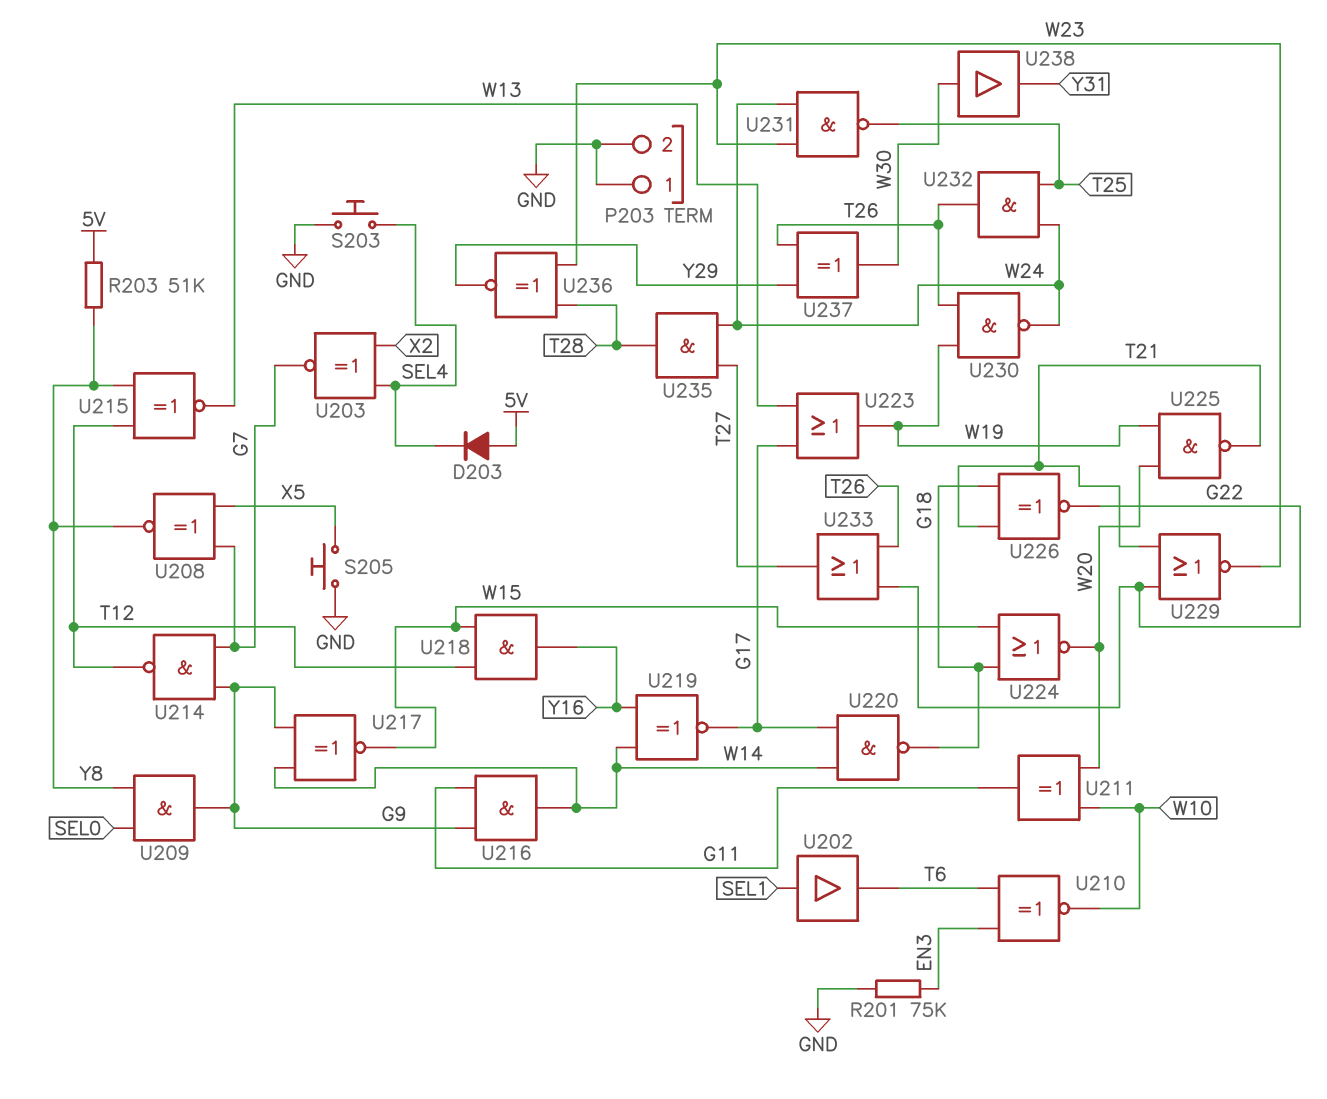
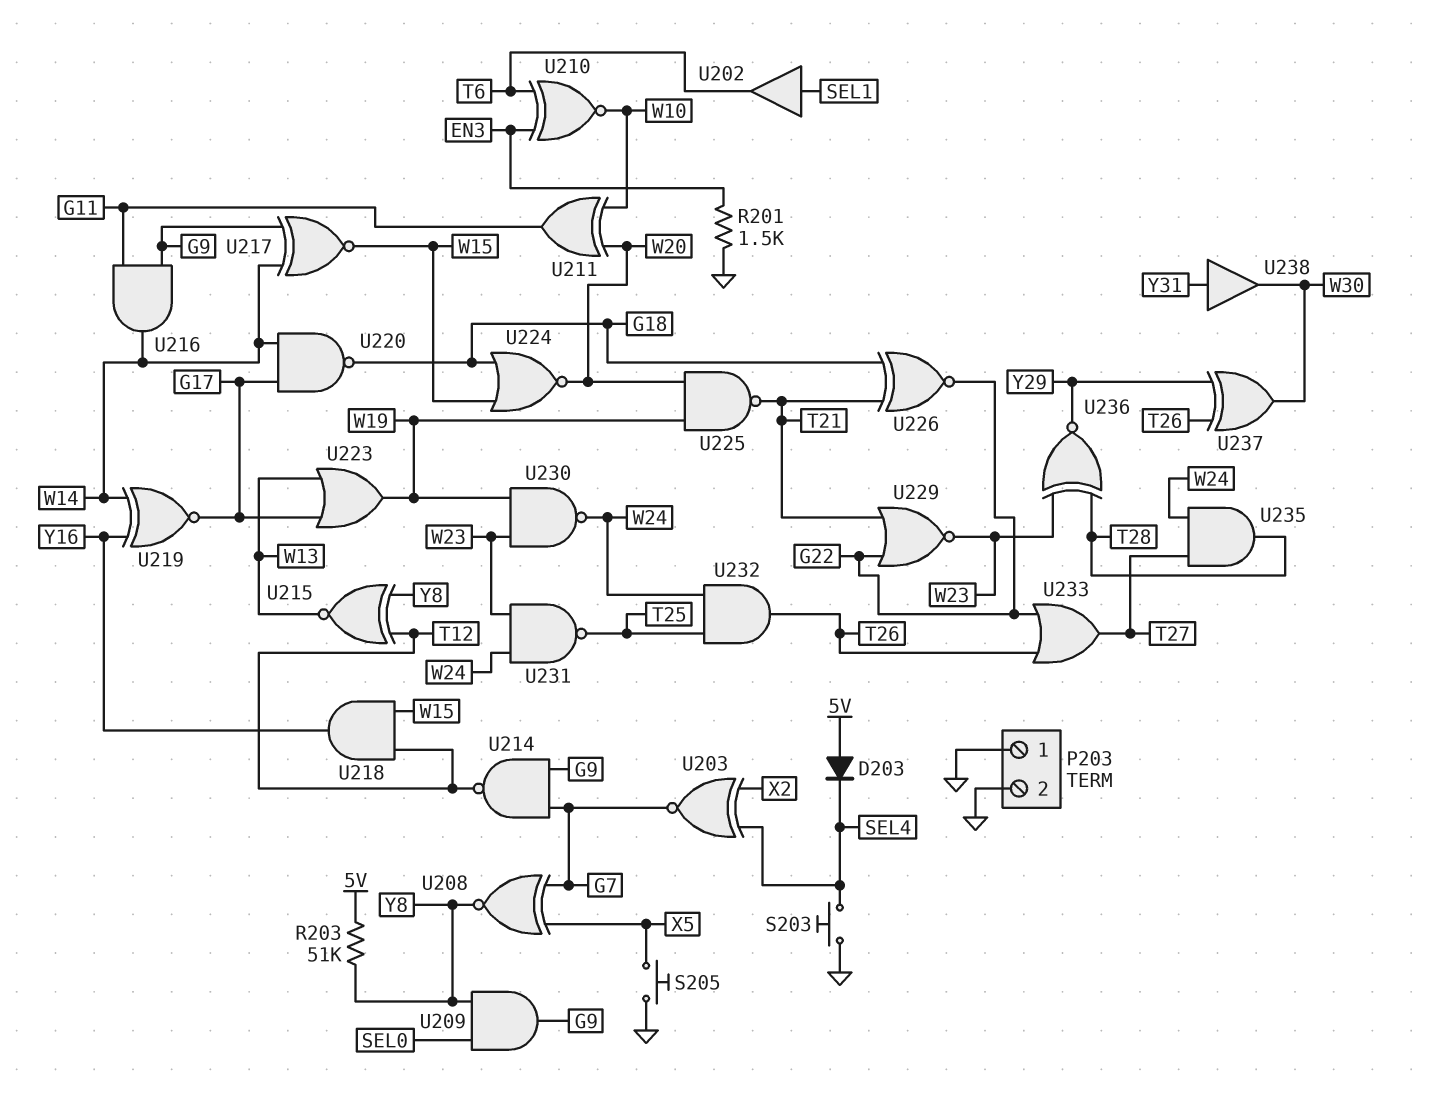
R201: 75k (EN3, GND) -> 1.5k (EN3, GND)
U230: NAND (in T26, in W19, out W24) -> NAND (in W19, in W23, out W24)
U238: buffer (in W30, out Y31) -> buffer (in Y31, out W30)

